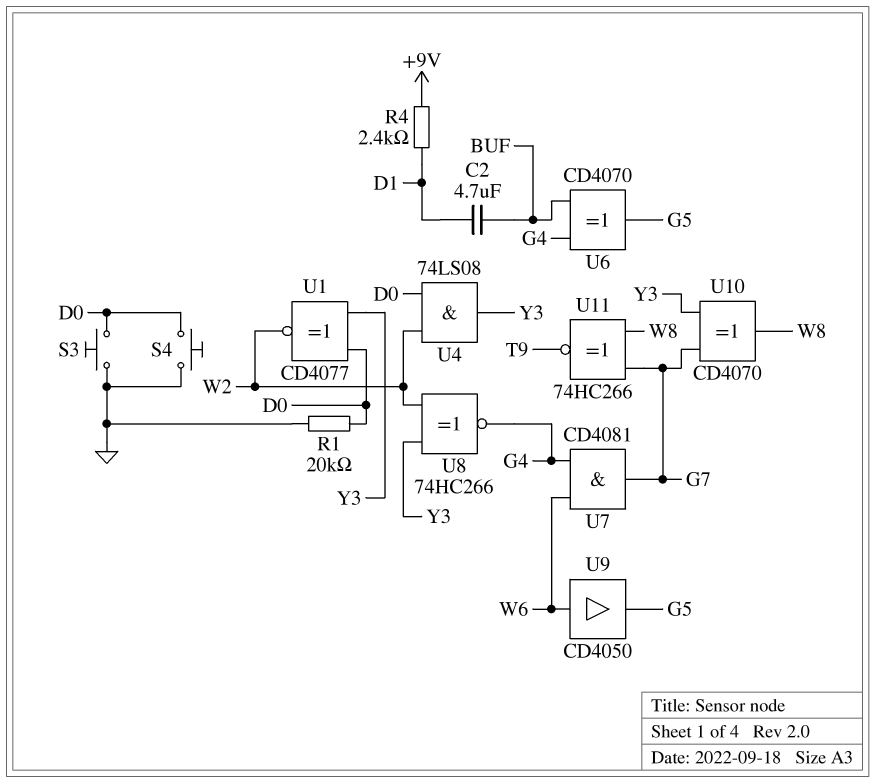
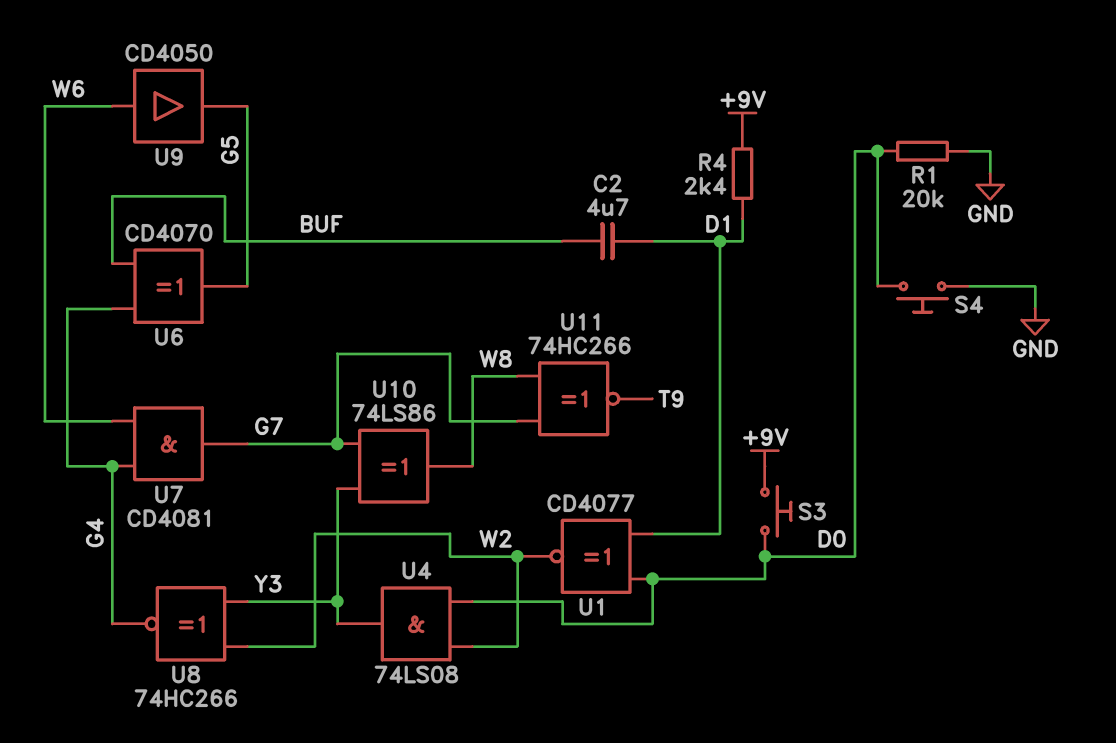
S3: button (D0, GND) -> button (+9V, D0)
U1: XNOR CD4077 (in D0, in Y3, out W2) -> XNOR CD4077 (in D0, in D1, out W2)
U10: XOR CD4070 (in G7, in Y3, out W8) -> XOR 74LS86 (in G7, in Y3, out W8)

